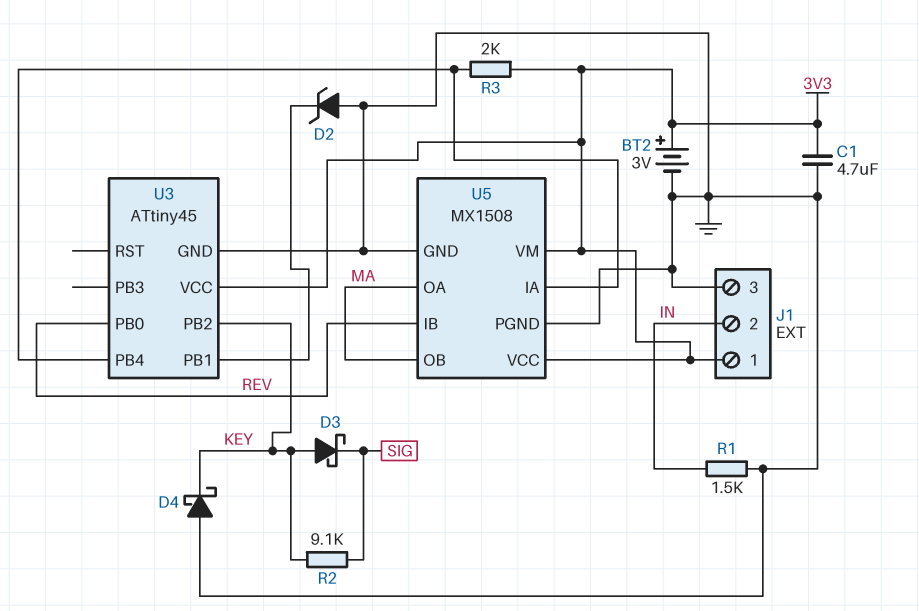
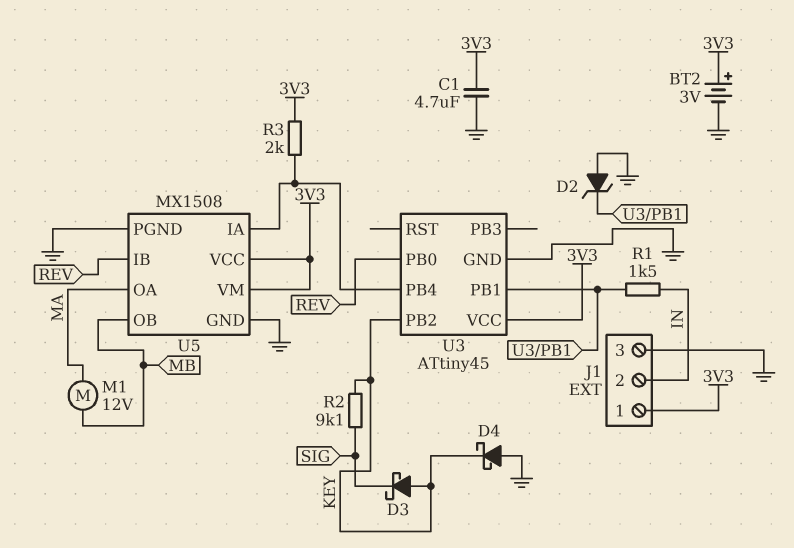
M1: none -> motor 12V (MA, MB)
R1: 1.5k (GND, IN) -> 1.5k (IN, U3/PB1)
U5 pin OB: MA -> MB

